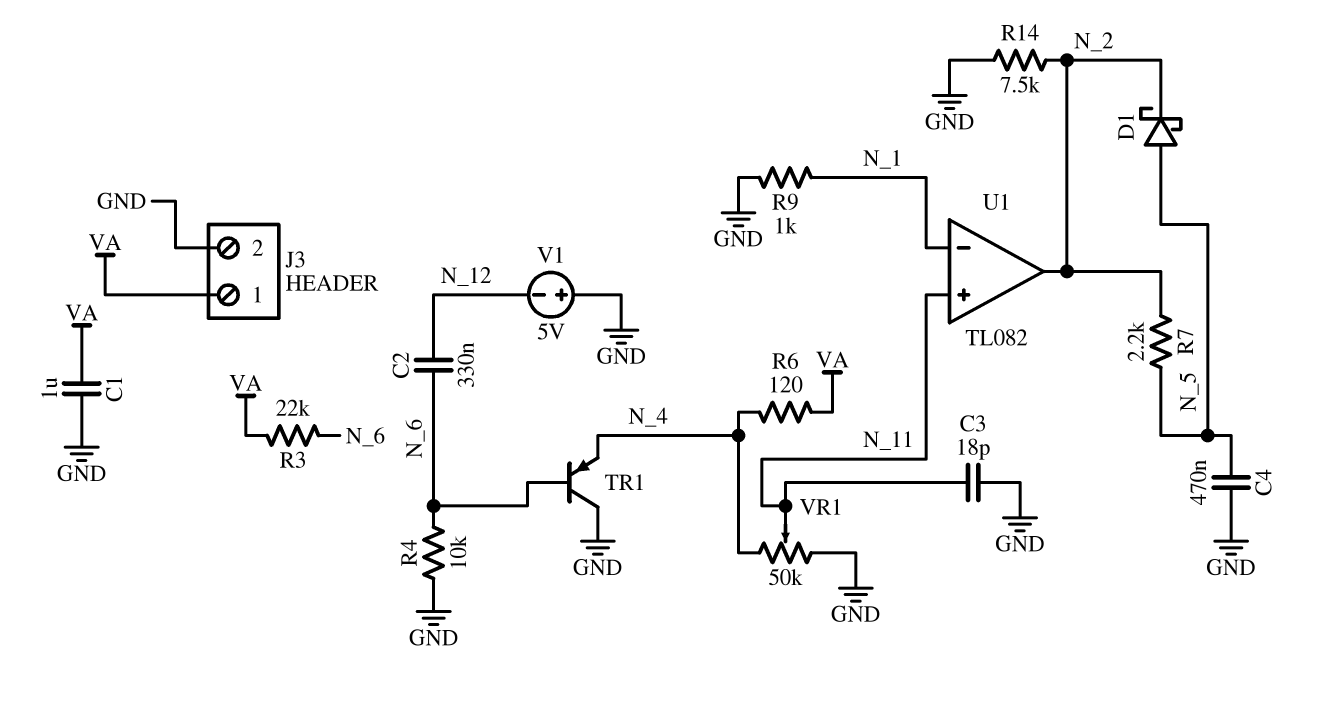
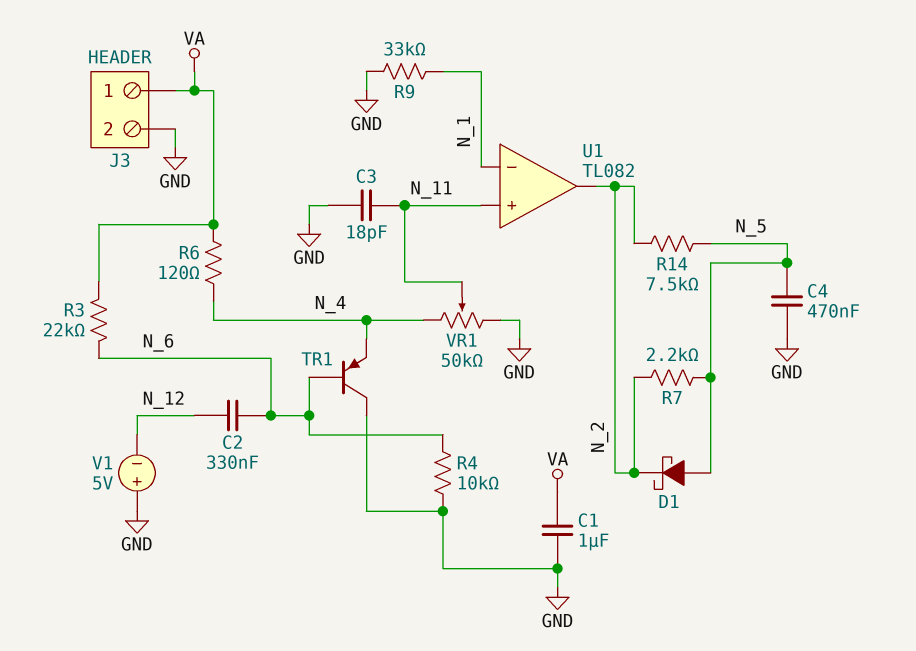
R9: 1k (GND, N_1) -> 33k (GND, N_1)
R14: 7.5k (GND, N_2) -> 7.5k (N_2, N_5)

